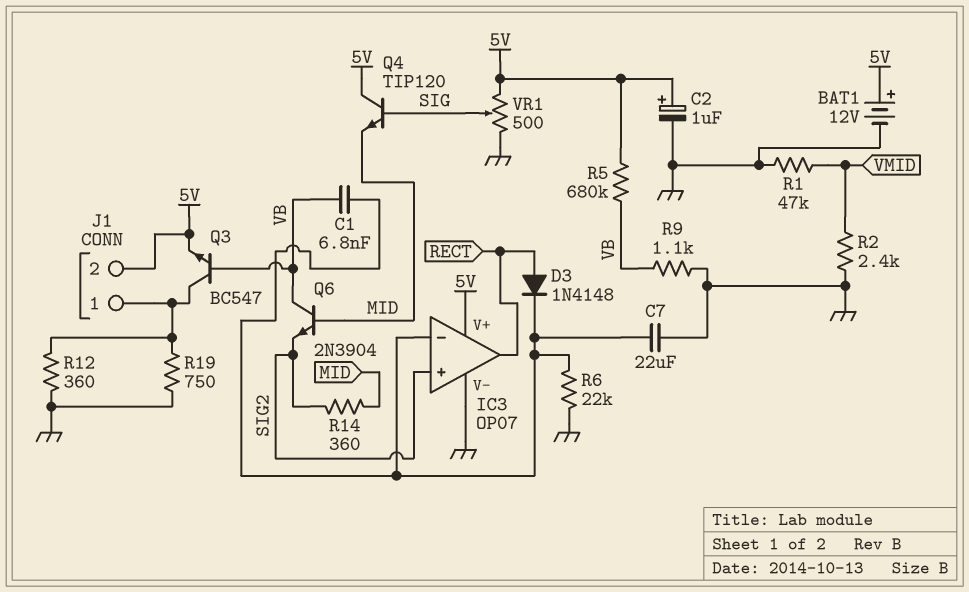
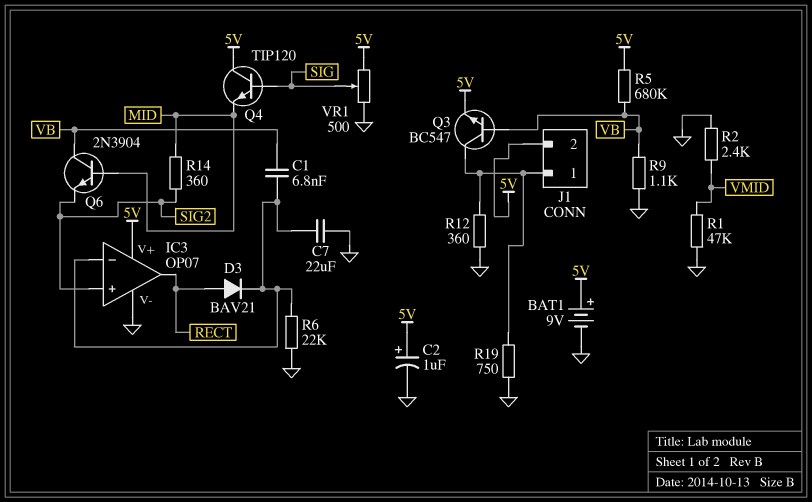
BAT1: 12V (plus 5V, minus GND) -> 9V (plus 5V, minus GND)
D3: diode 1N4148 (A RECT, K IC3/in-) -> diode BAV21 (A RECT, K IC3/in-)

